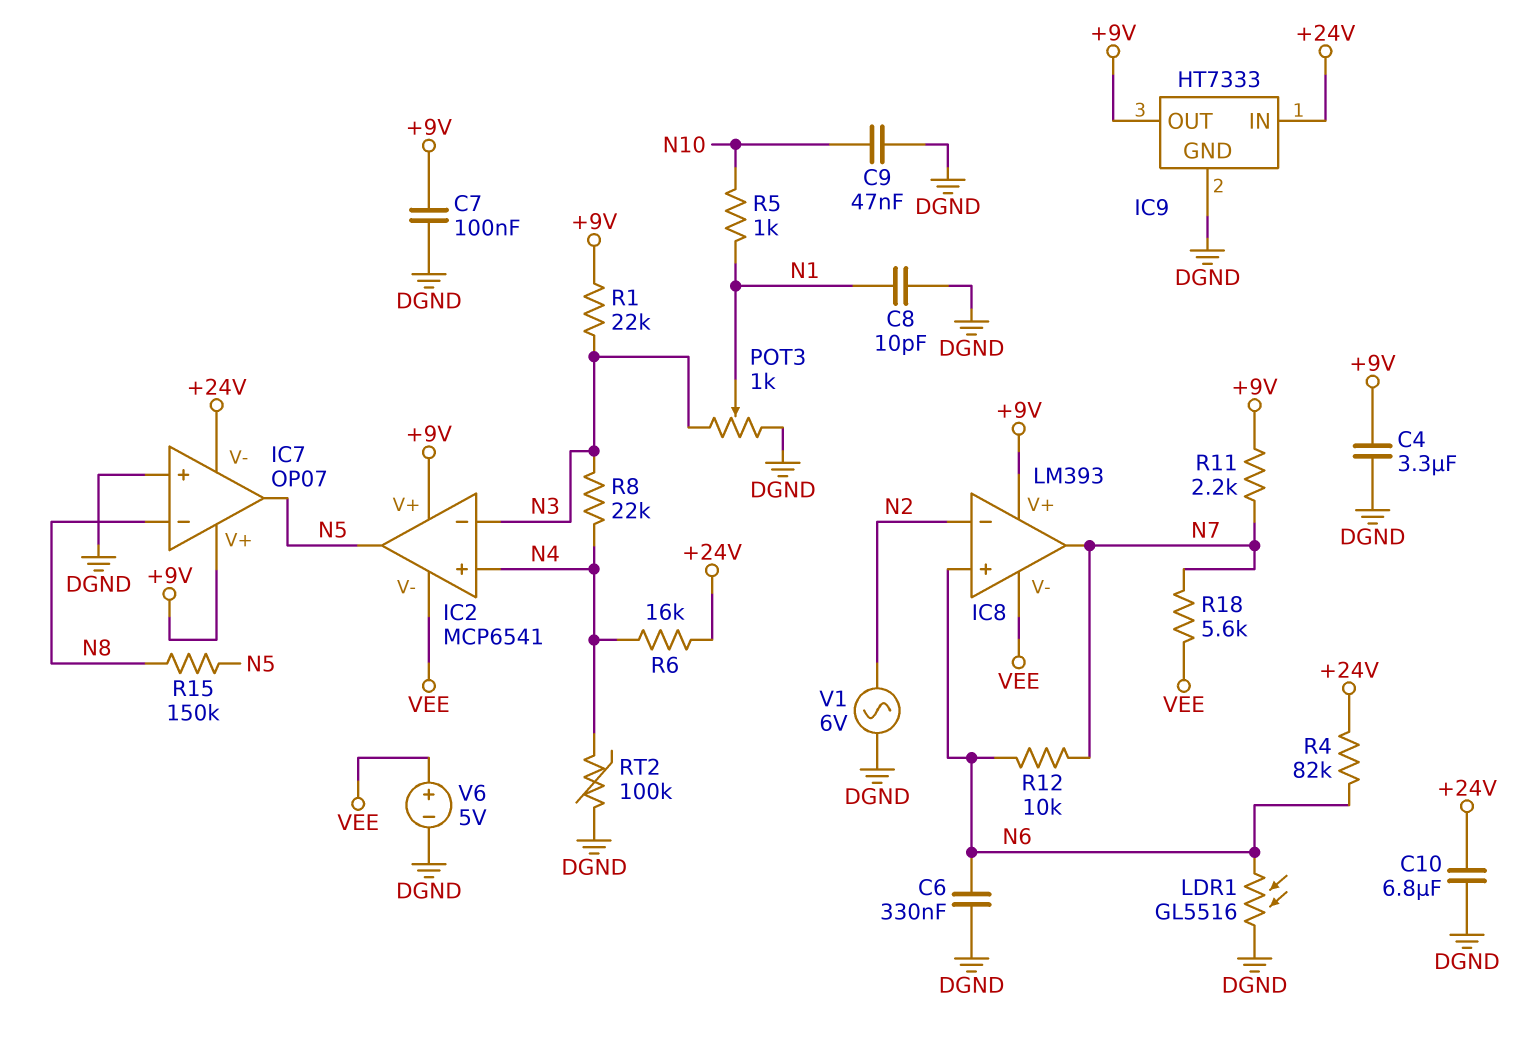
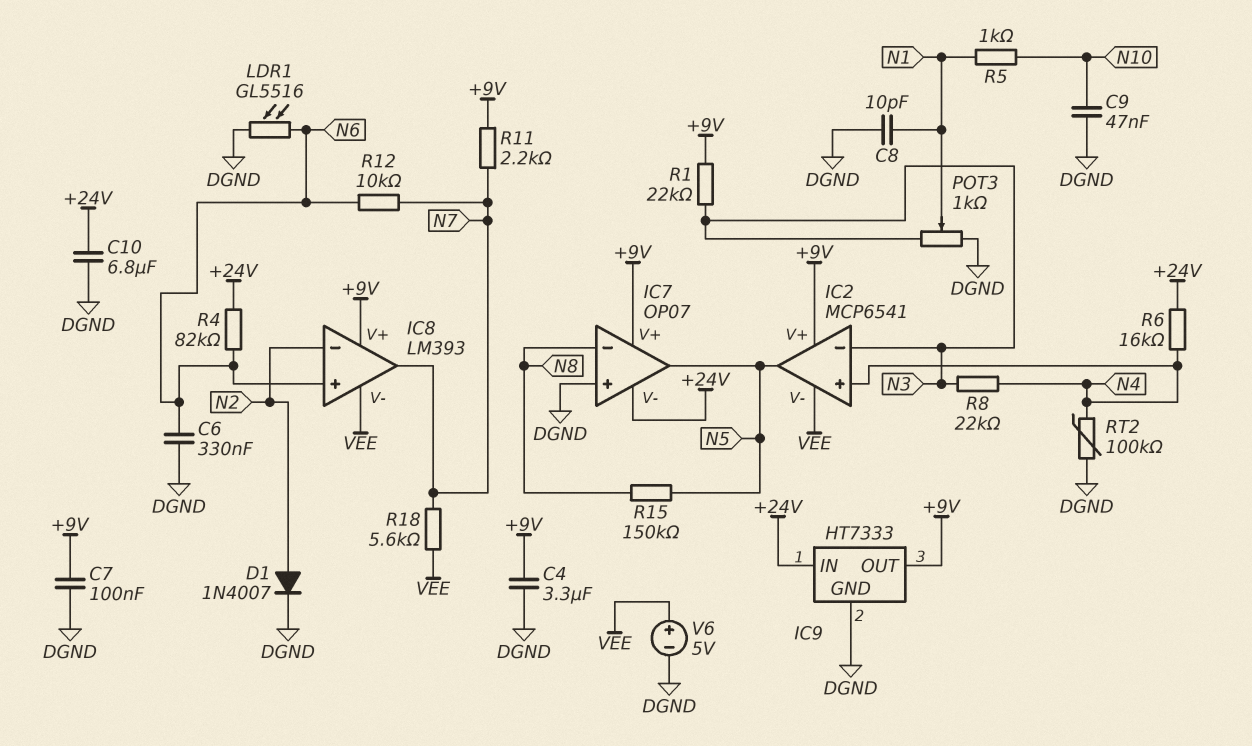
D1: none -> diode 1N4007 (A N2, K DGND)
V1: AC 6V (DGND, N2) -> none

